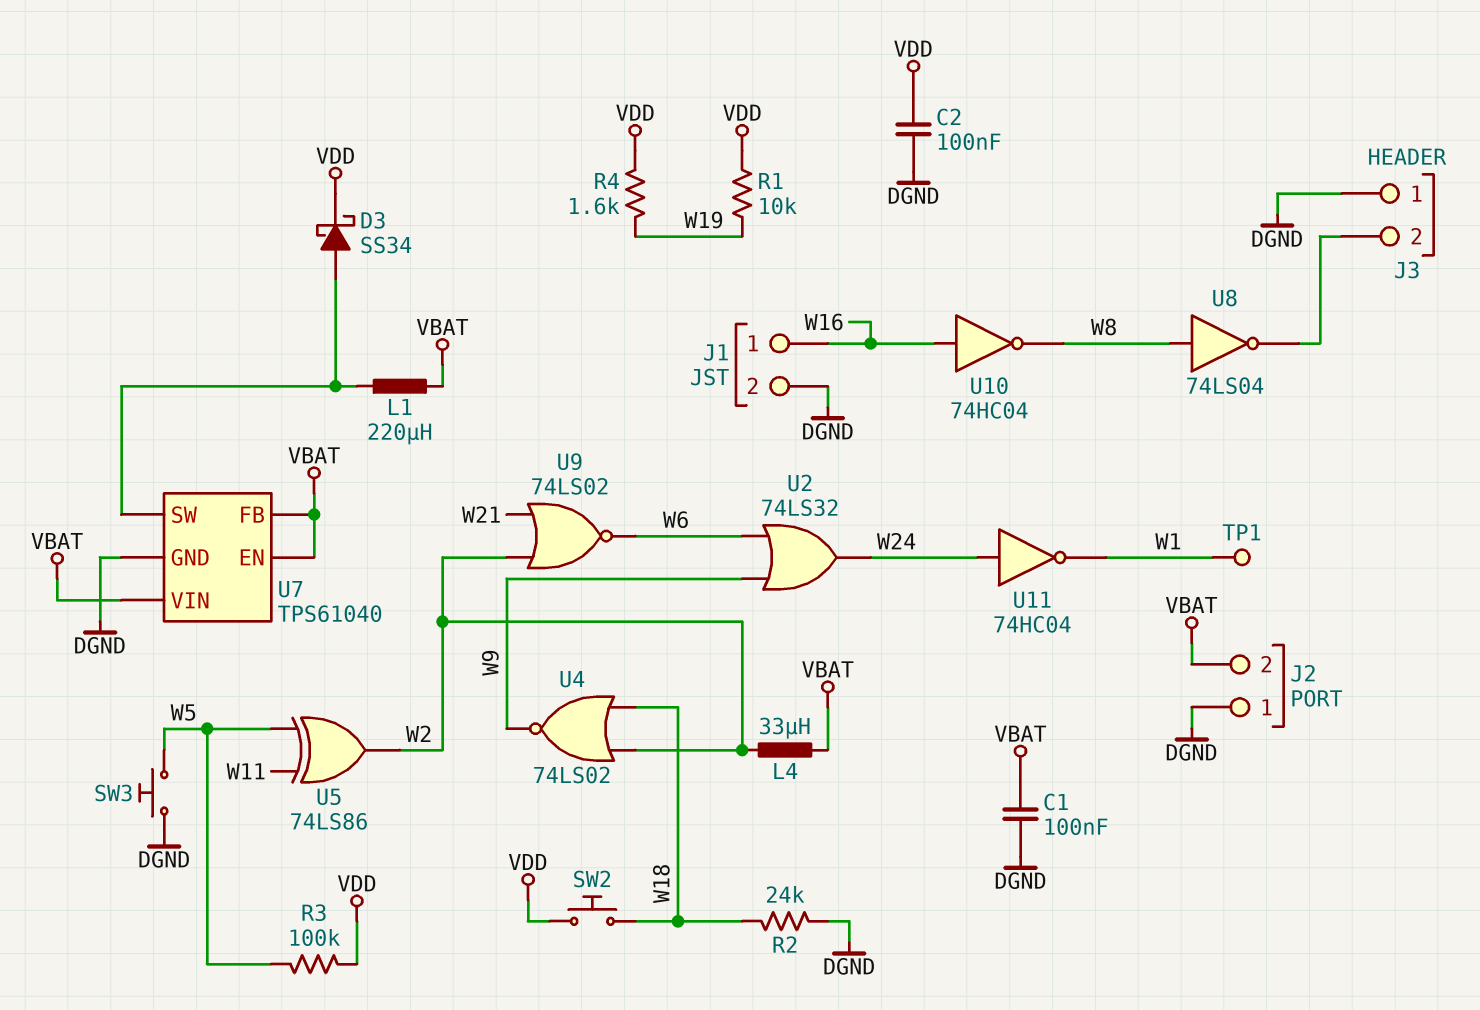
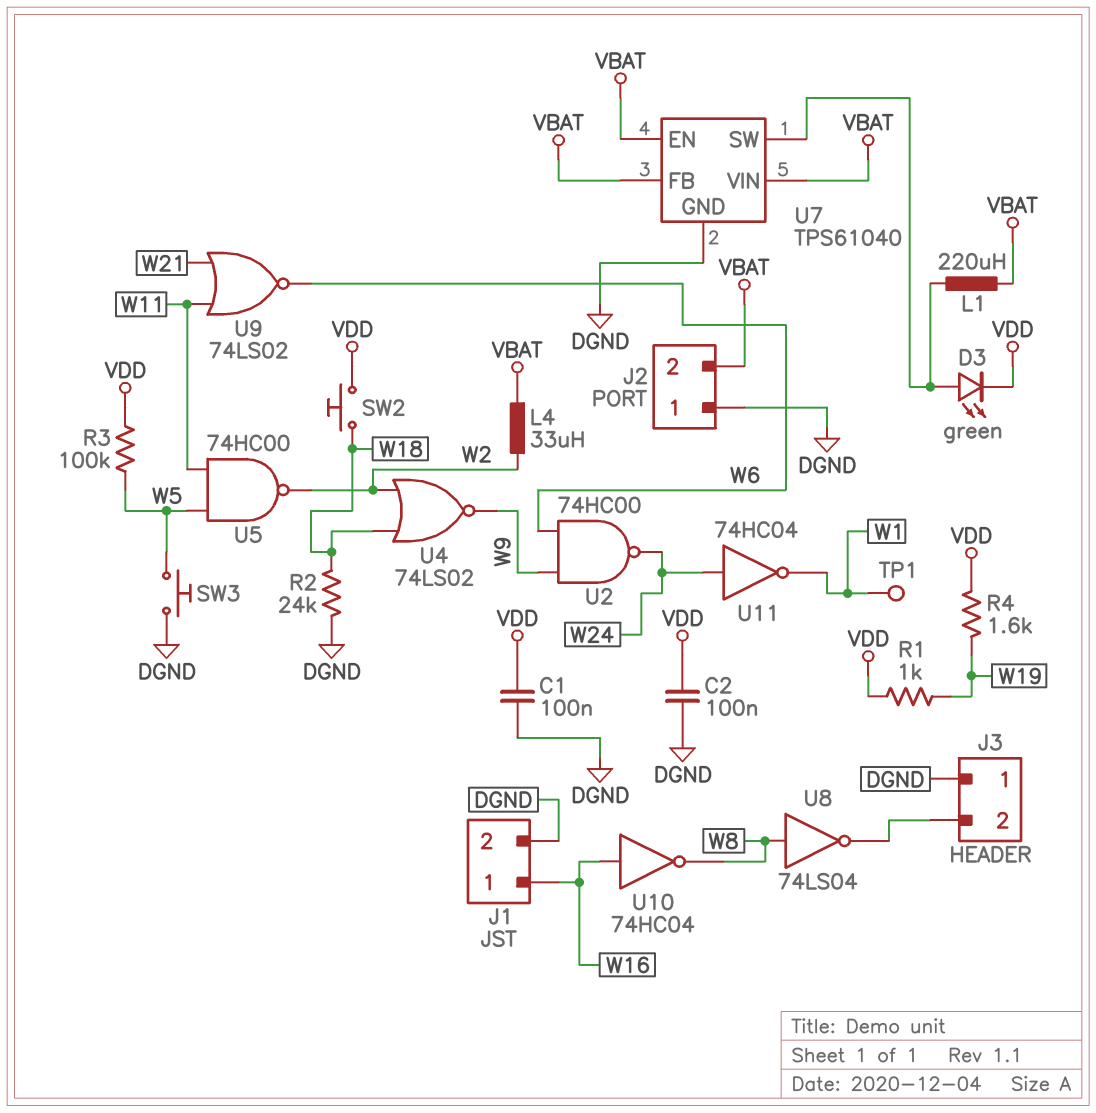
C1: 100nF (DGND, VBAT) -> 100nF (DGND, VDD)
D3: schottky SS34 (A U7/SW, K VDD) -> LED green (A U7/SW, K VDD)
R1: 10k (VDD, W19) -> 1k (VDD, W19)
U2: OR 74LS32 (in W6, in W9, out W24) -> NAND 74HC00 (in W6, in W9, out W24)
U5: XOR 74LS86 (in W5, in W11, out W2) -> NAND 74HC00 (in W5, in W11, out W2)
U9: NOR 74LS02 (in W2, in W21, out W6) -> NOR 74LS02 (in W11, in W21, out W6)

